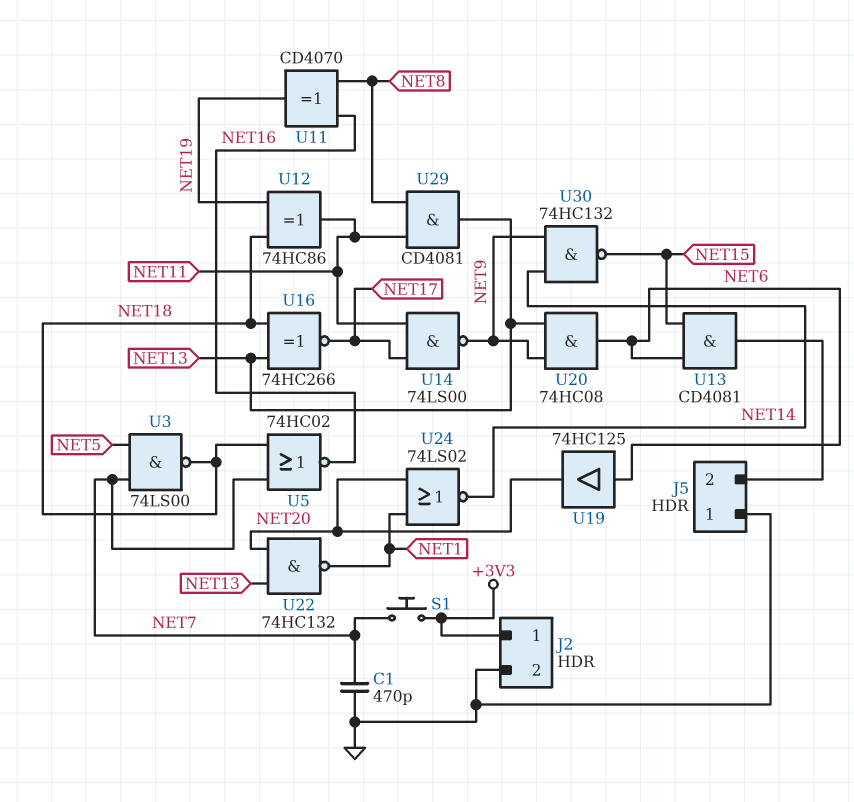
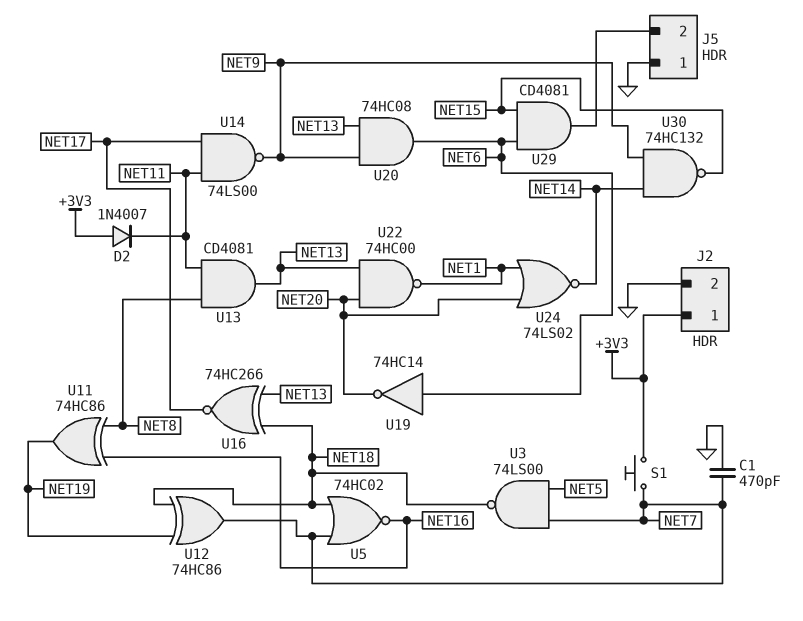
D2: none -> diode 1N4007 (A +3V3, K NET11)
U11: XOR CD4070 (in NET8, in NET16, out NET19) -> XOR 74HC86 (in NET8, in NET16, out NET19)
U12: XOR 74HC86 (in NET18, in NET19, out NET11) -> XOR 74HC86 (in NET18, in NET19, out NET7)
U13: AND CD4081 (in NET6, in NET15, out J5/2) -> AND CD4081 (in NET8, in NET11, out NET13)
U19: buffer 74HC125 (in NET6, out NET20) -> NOT 74HC14 (in NET6, out NET20)
U22: NAND 74HC132 (in NET13, in NET20, out NET1) -> NAND 74HC00 (in NET13, in NET20, out NET1)
U29: AND CD4081 (in NET8, in NET11, out NET13) -> AND CD4081 (in NET6, in NET15, out J5/2)

